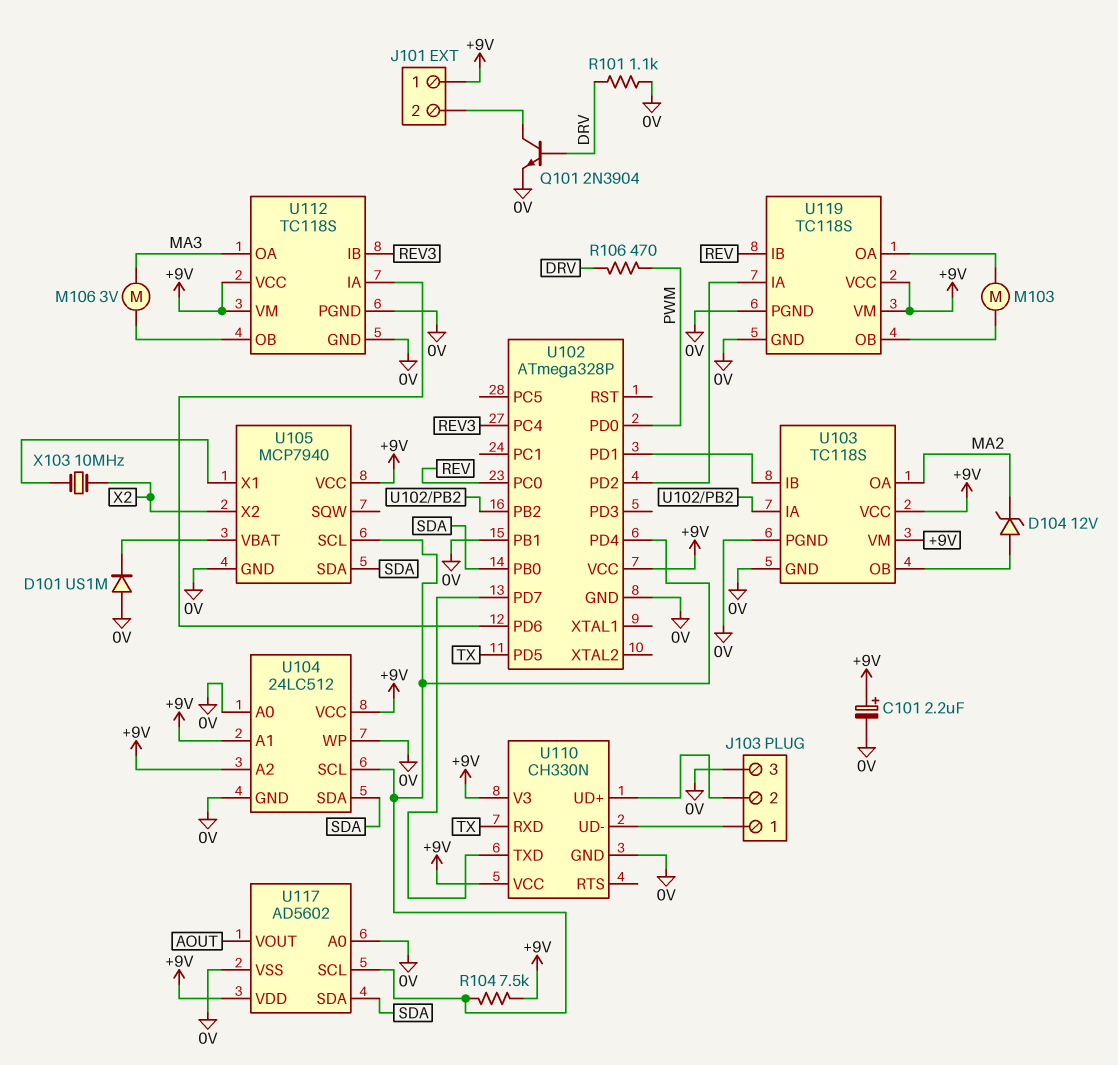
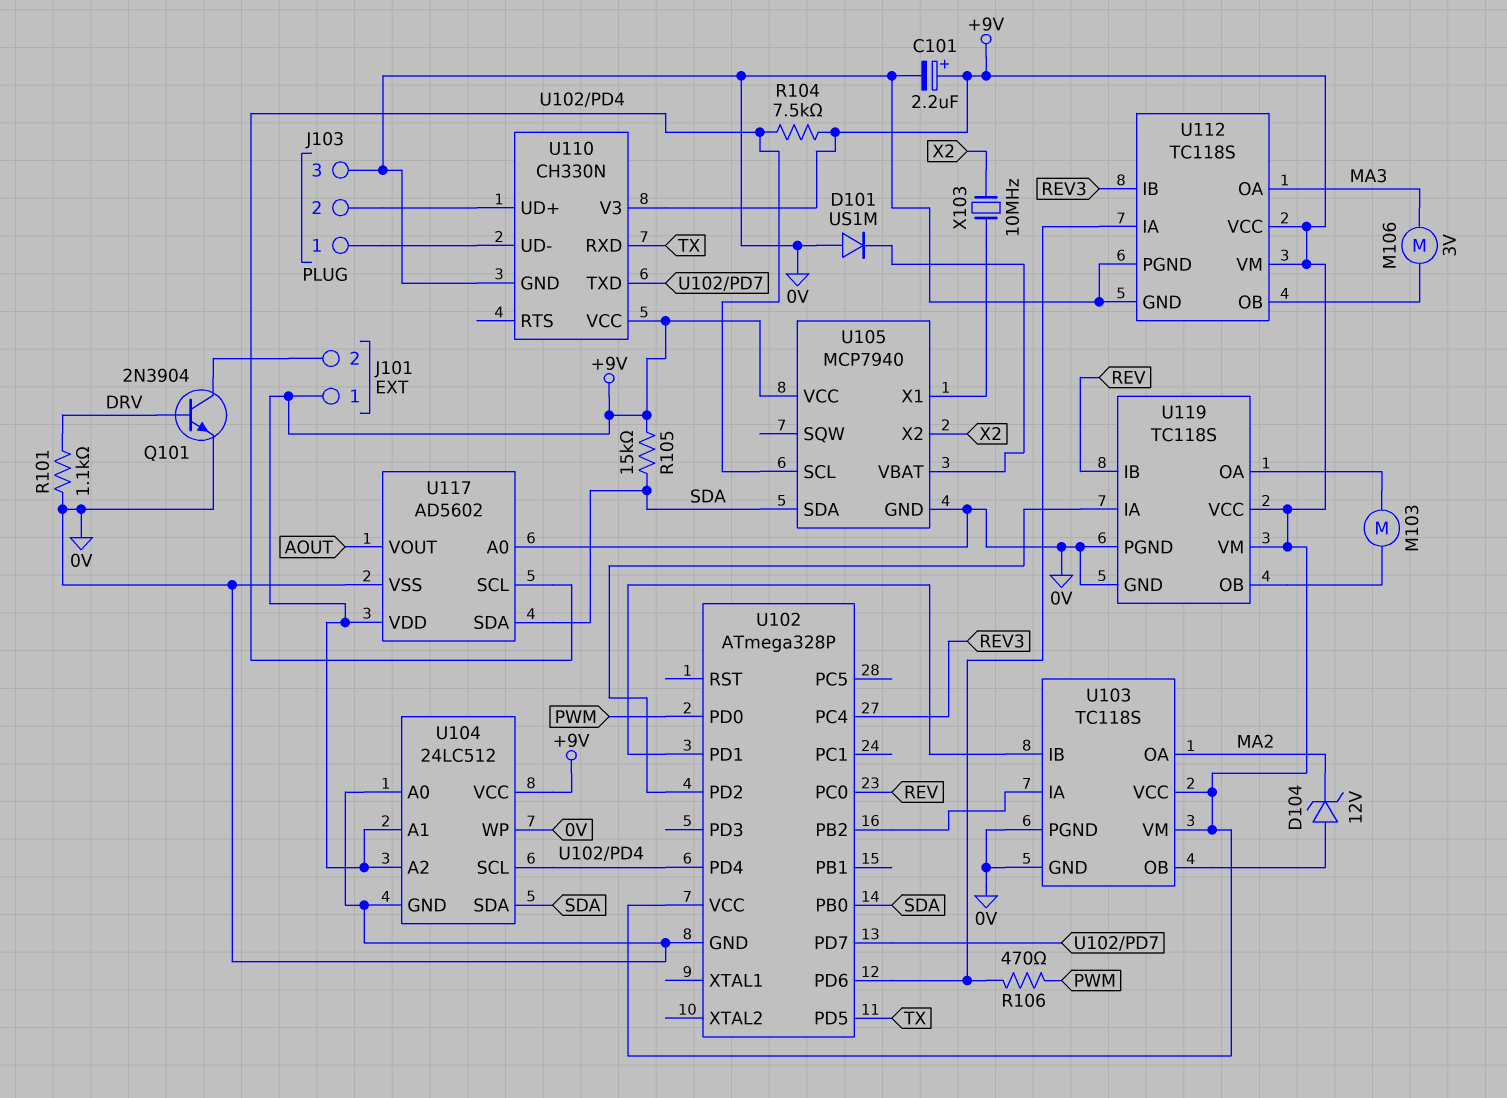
R105: none -> 15k (+9V, SDA)
R106: 470 (DRV, PWM) -> 470 (PWM, U102/PD6)
U102 pin PB1: 0V -> none

